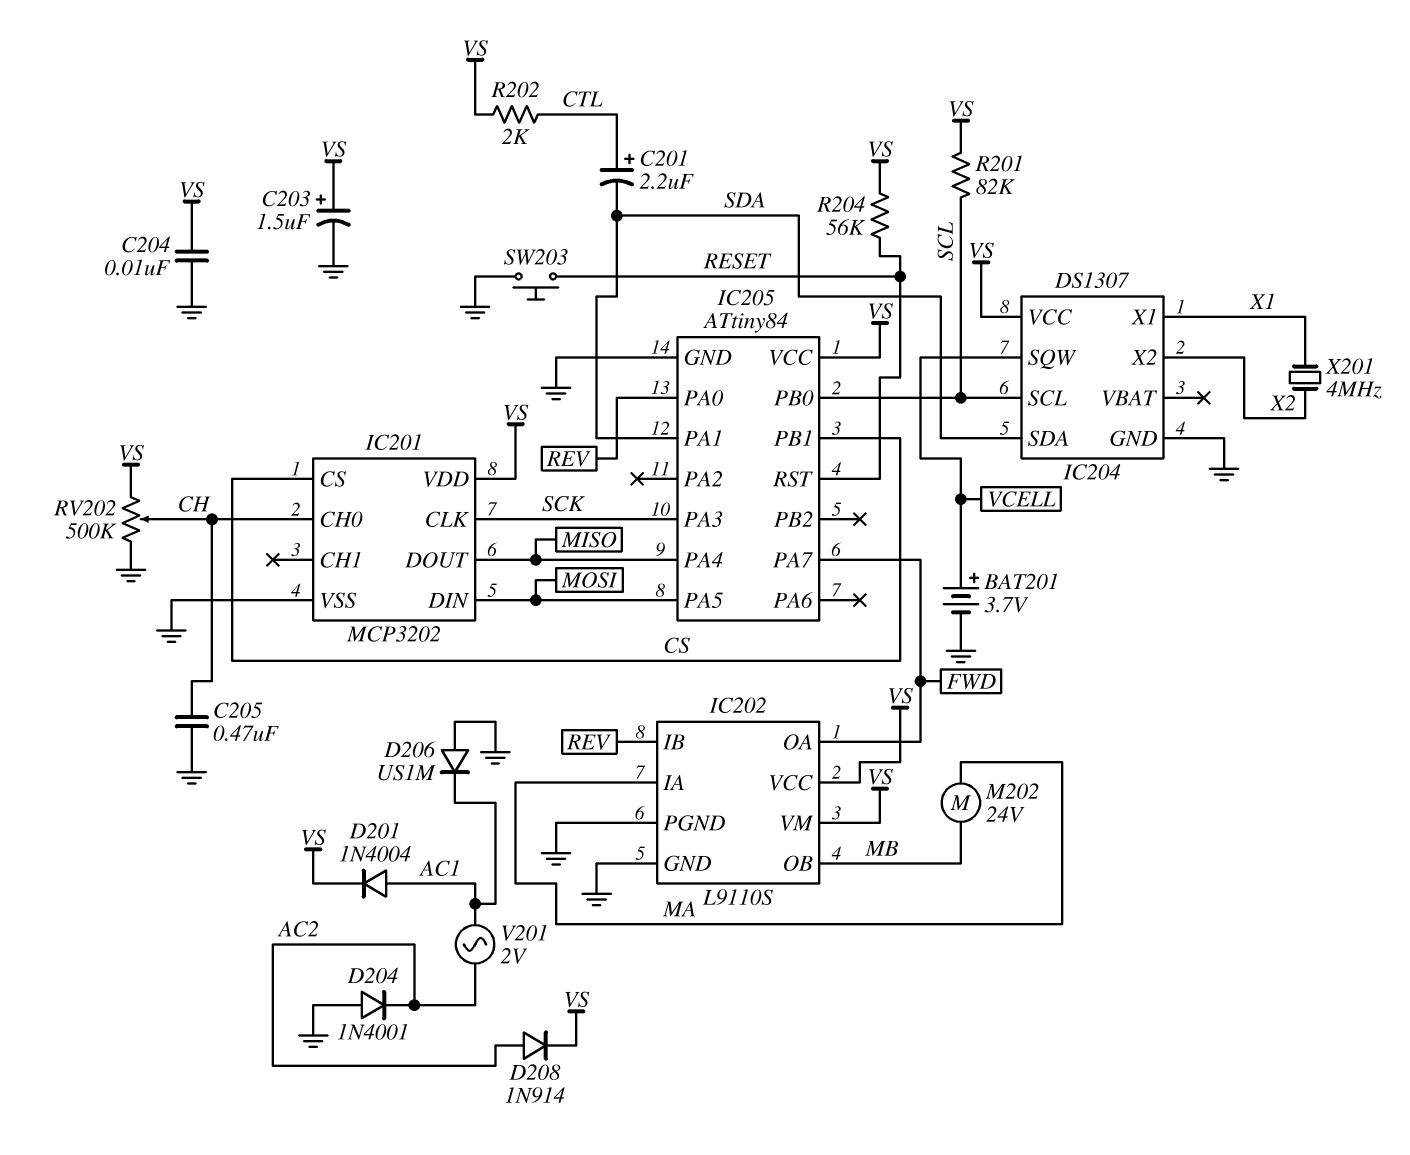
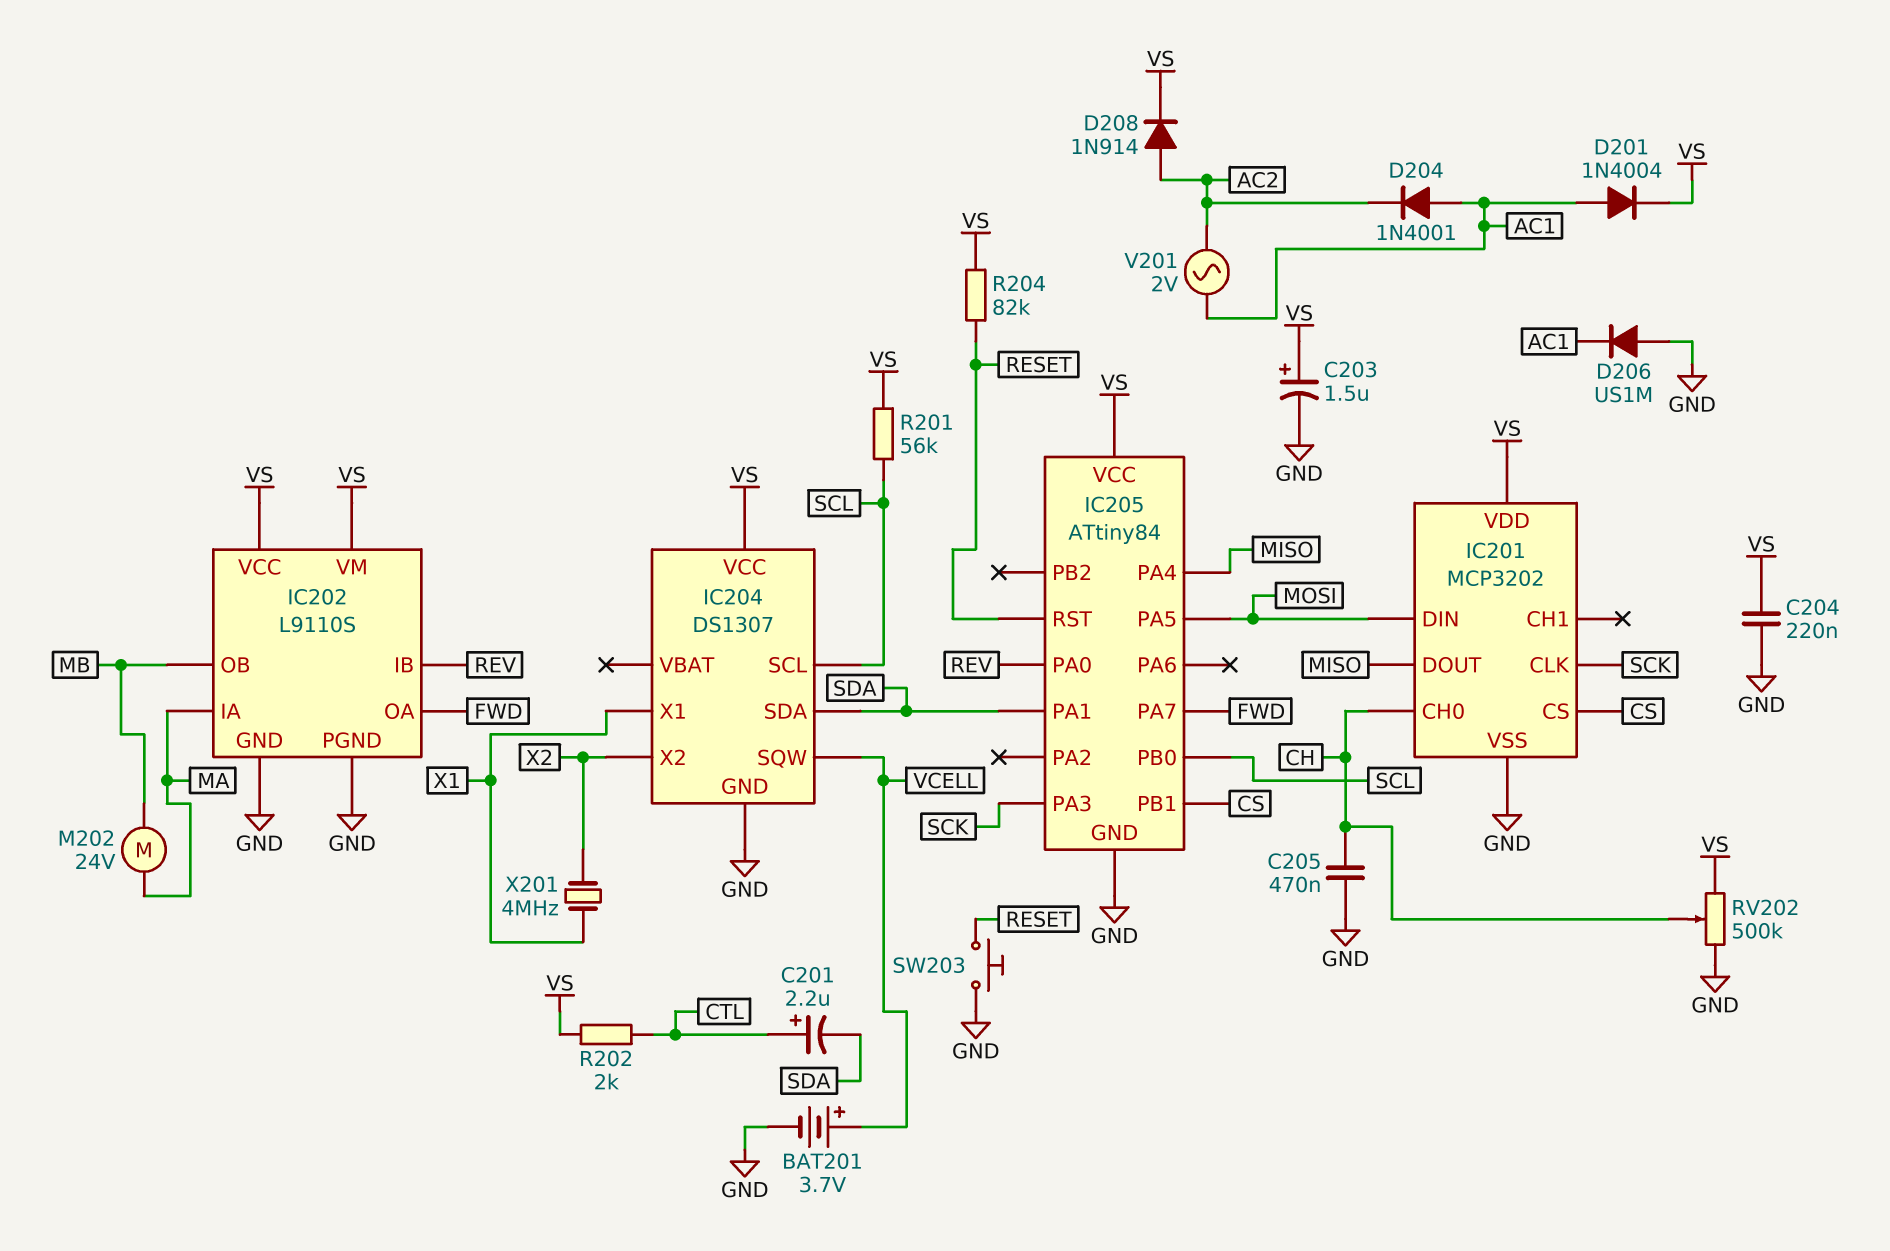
C204: 10nF (GND, VS) -> 220nF (GND, VS)
D204: diode 1N4001 (A GND, K AC2) -> diode 1N4001 (A AC1, K AC2)
R201: 82k (SCL, VS) -> 56k (SCL, VS)
R204: 56k (RESET, VS) -> 82k (RESET, VS)

